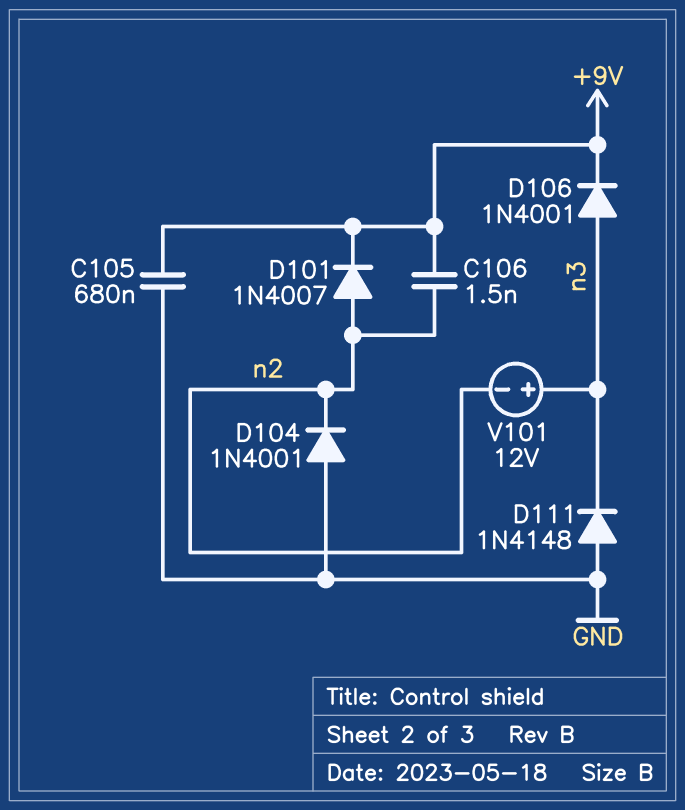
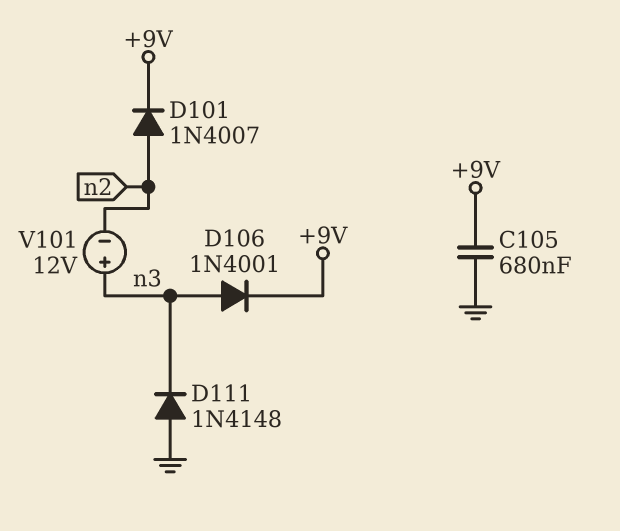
C106: 1.5nF (+9V, n2) -> none
D104: diode 1N4001 (A GND, K n2) -> none

